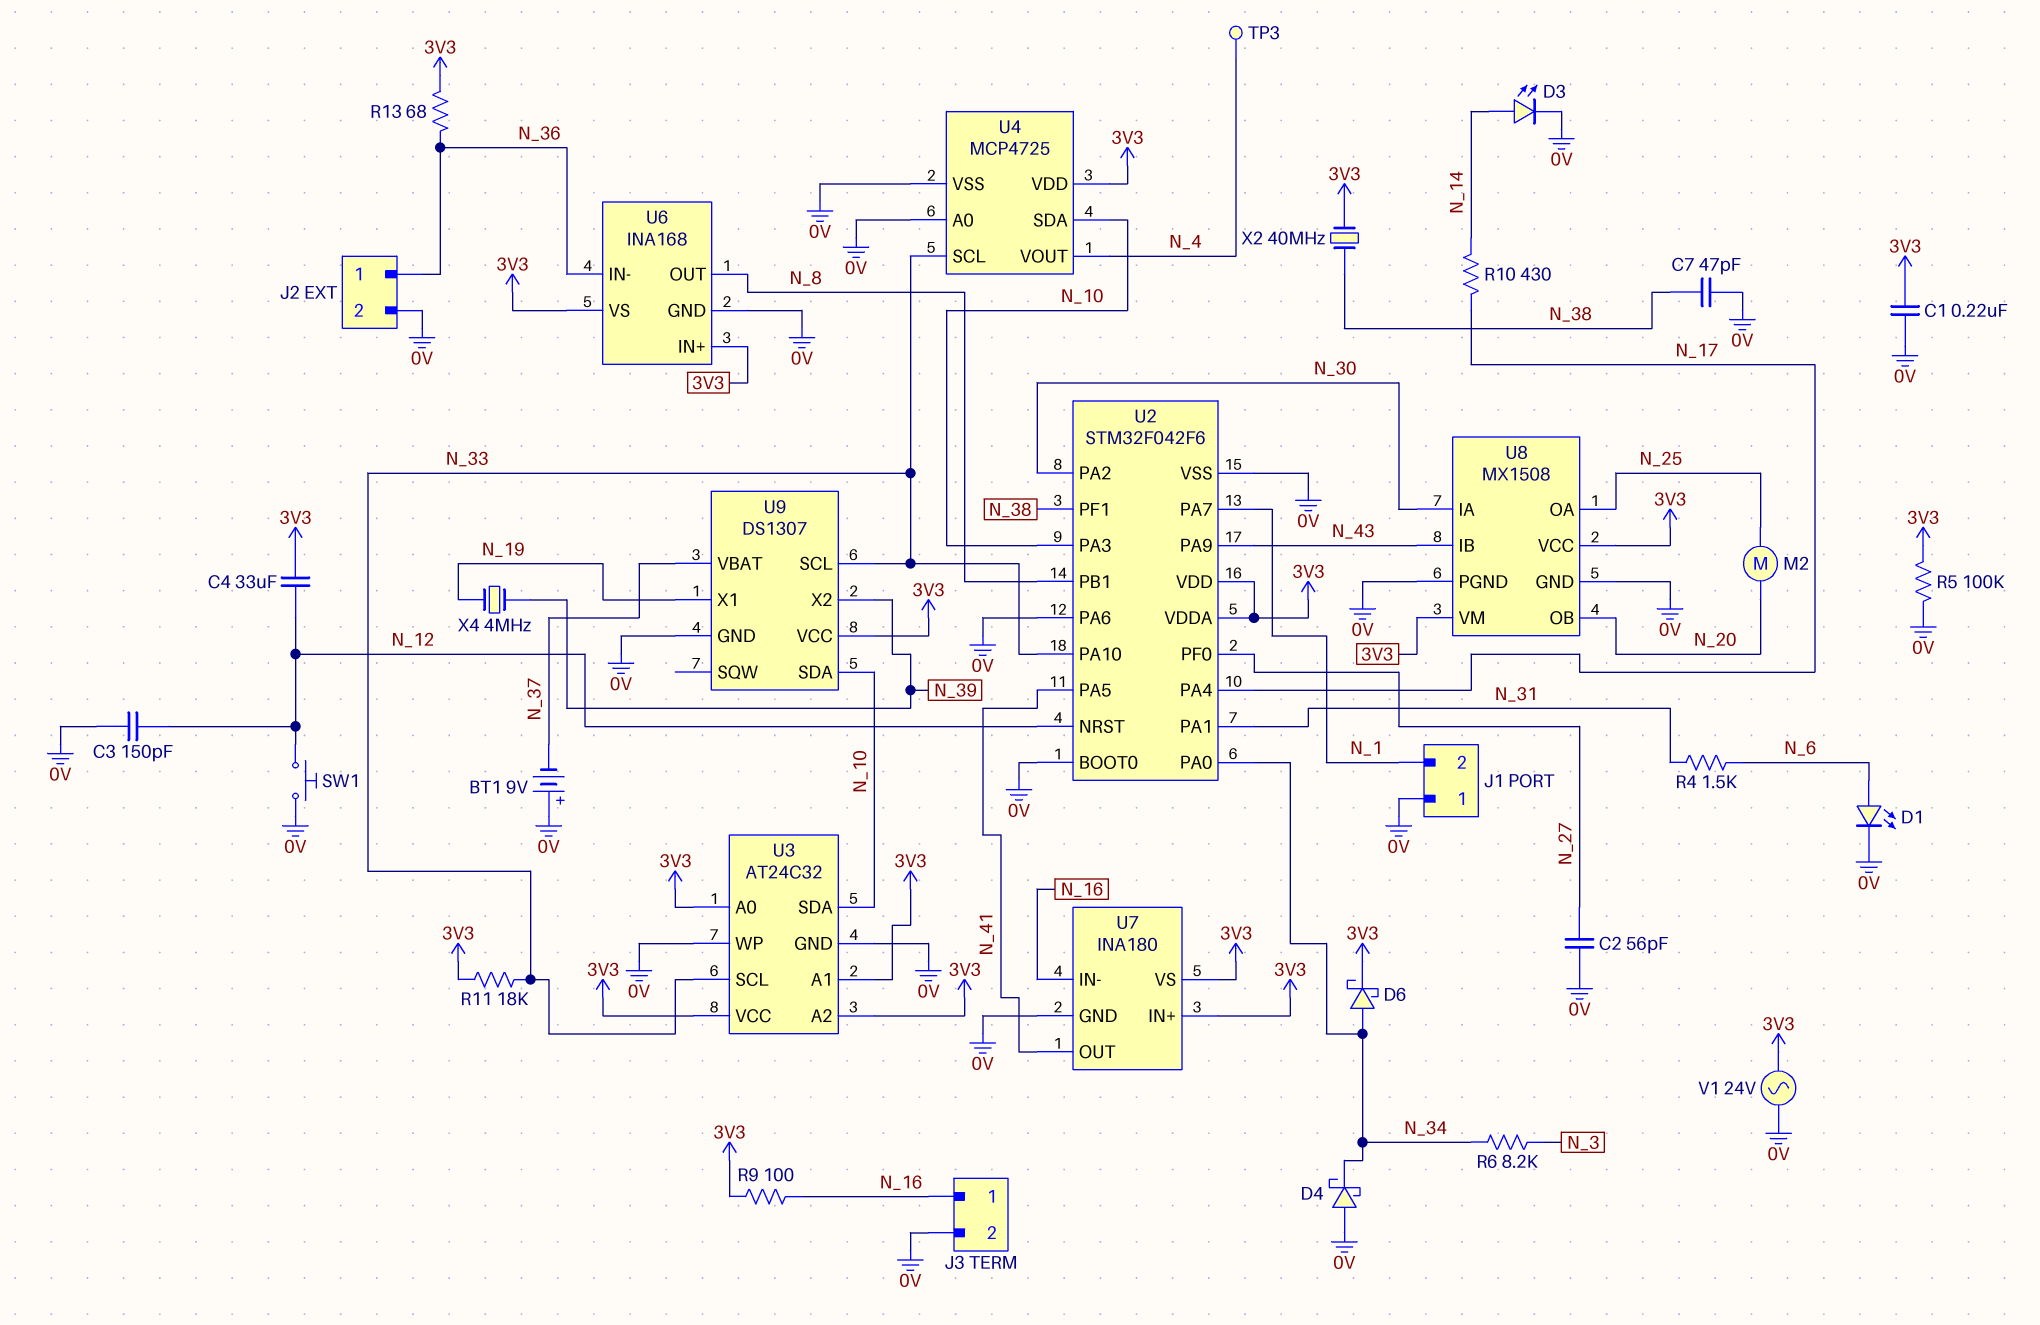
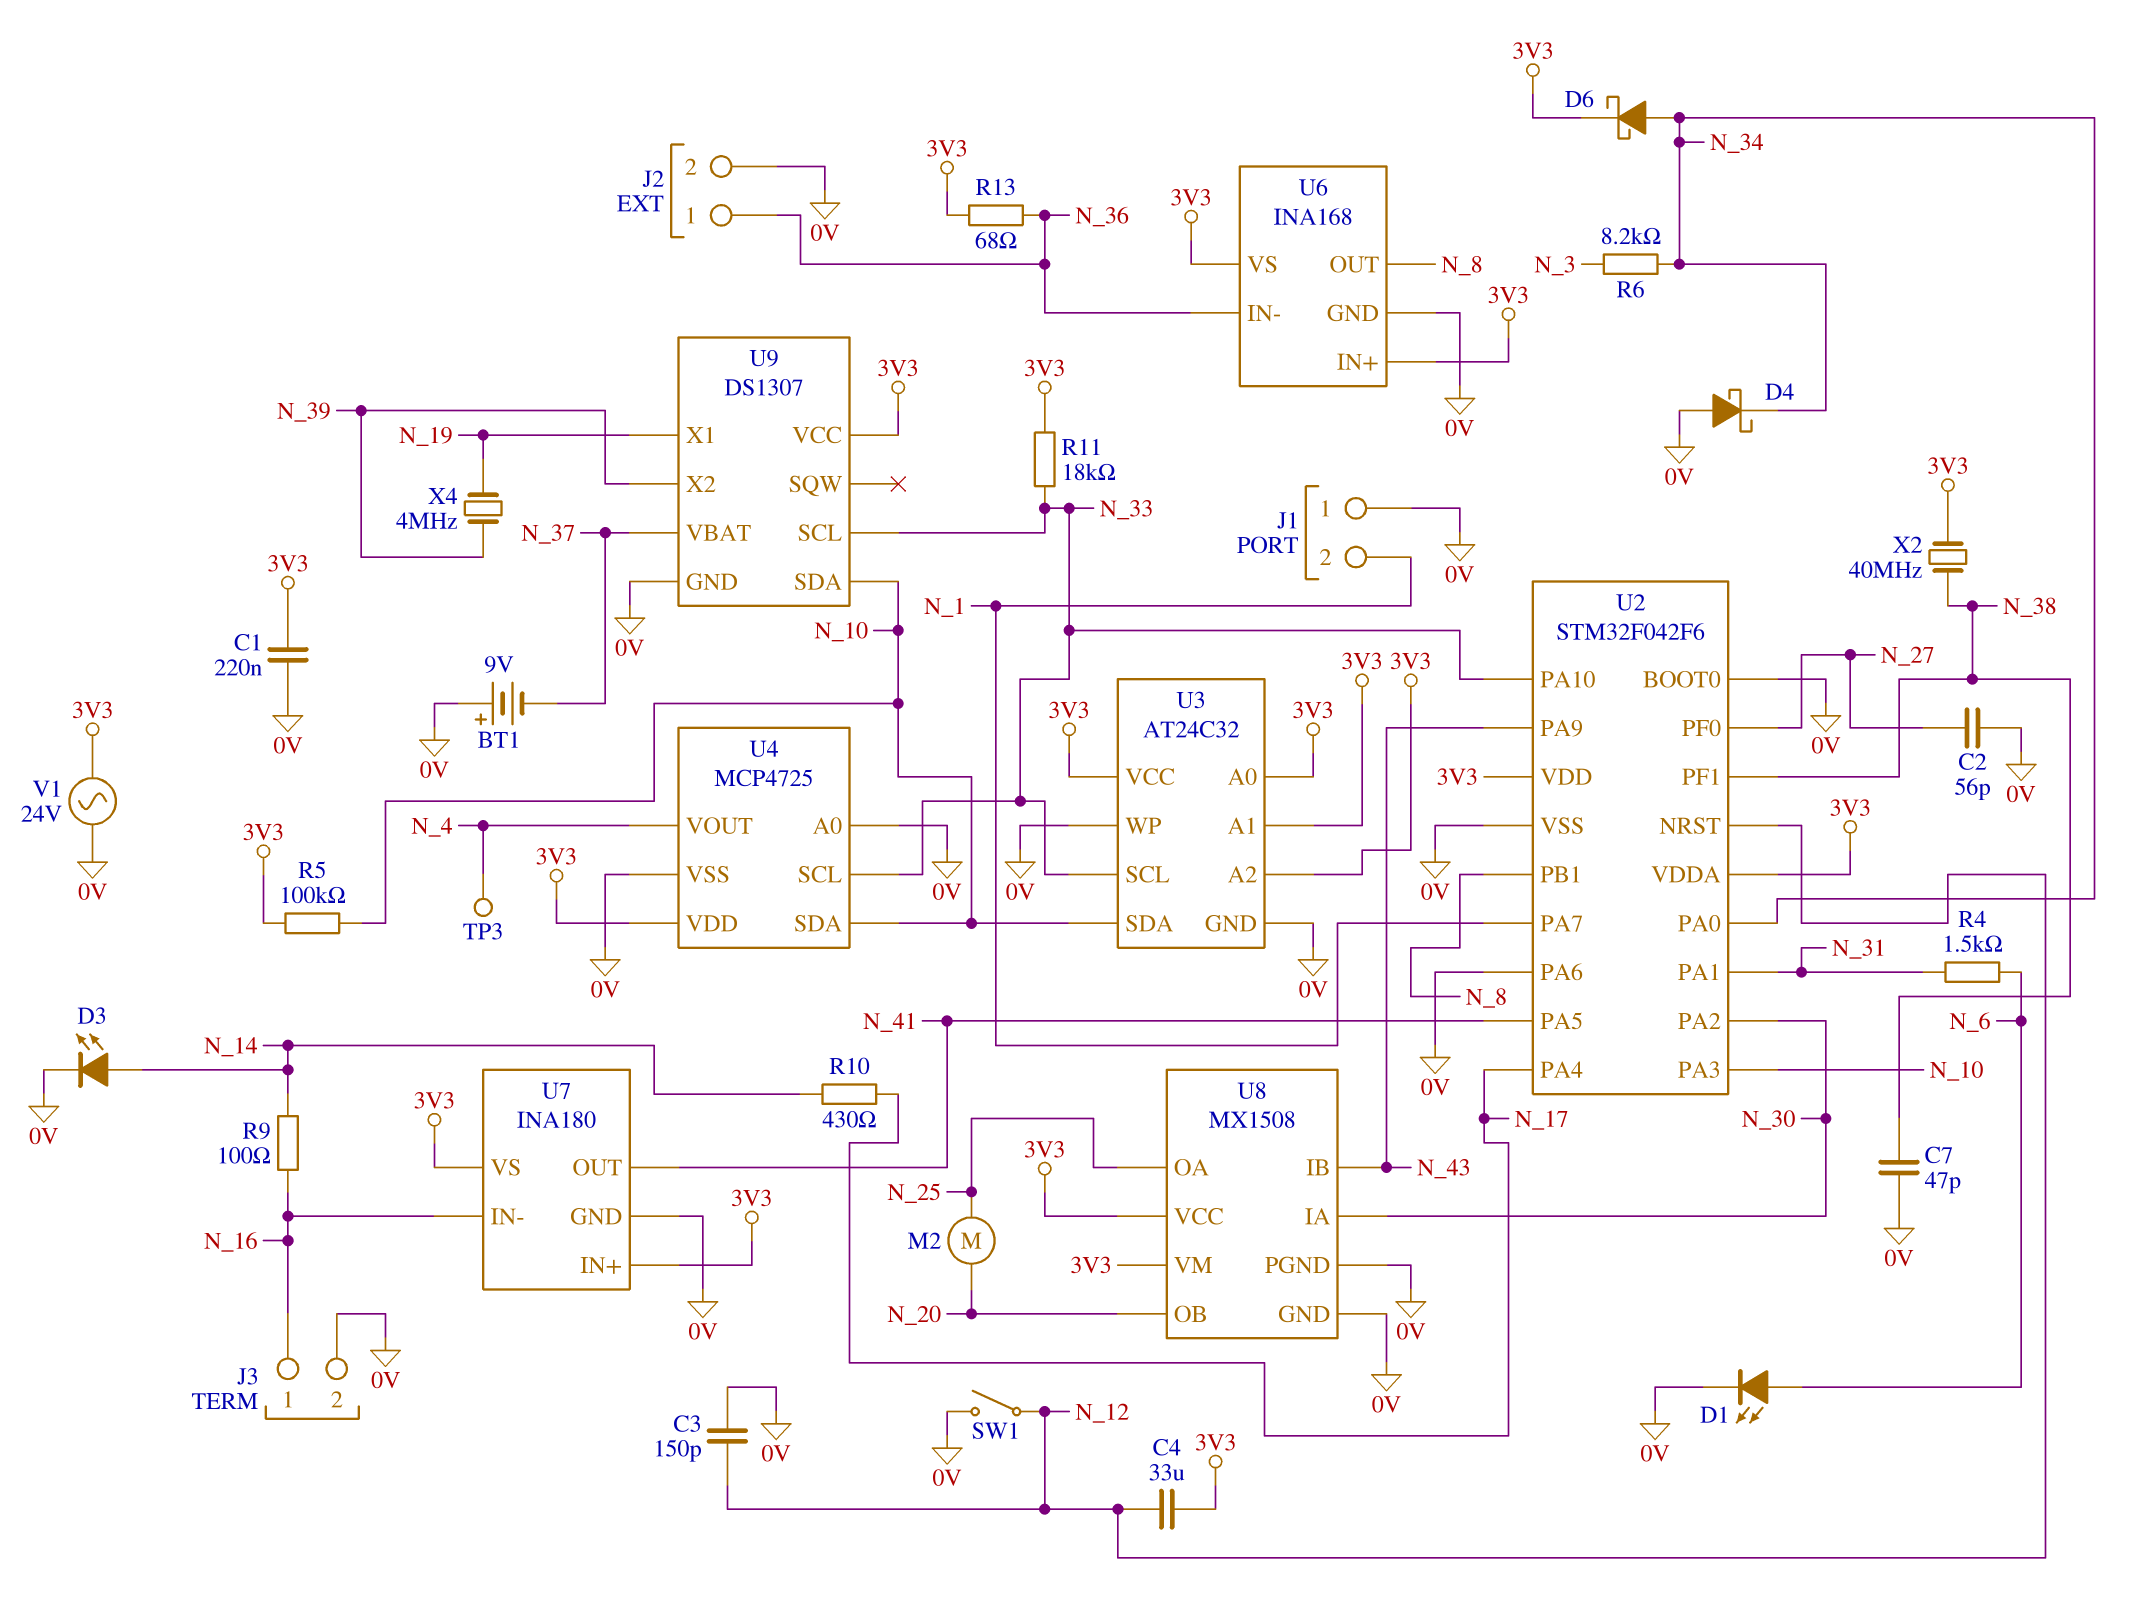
R5: 100k (0V, 3V3) -> 100k (3V3, N_10)
R9: 100 (3V3, N_16) -> 100 (N_14, N_16)
SW1: button (0V, N_12) -> switch (0V, N_12)

